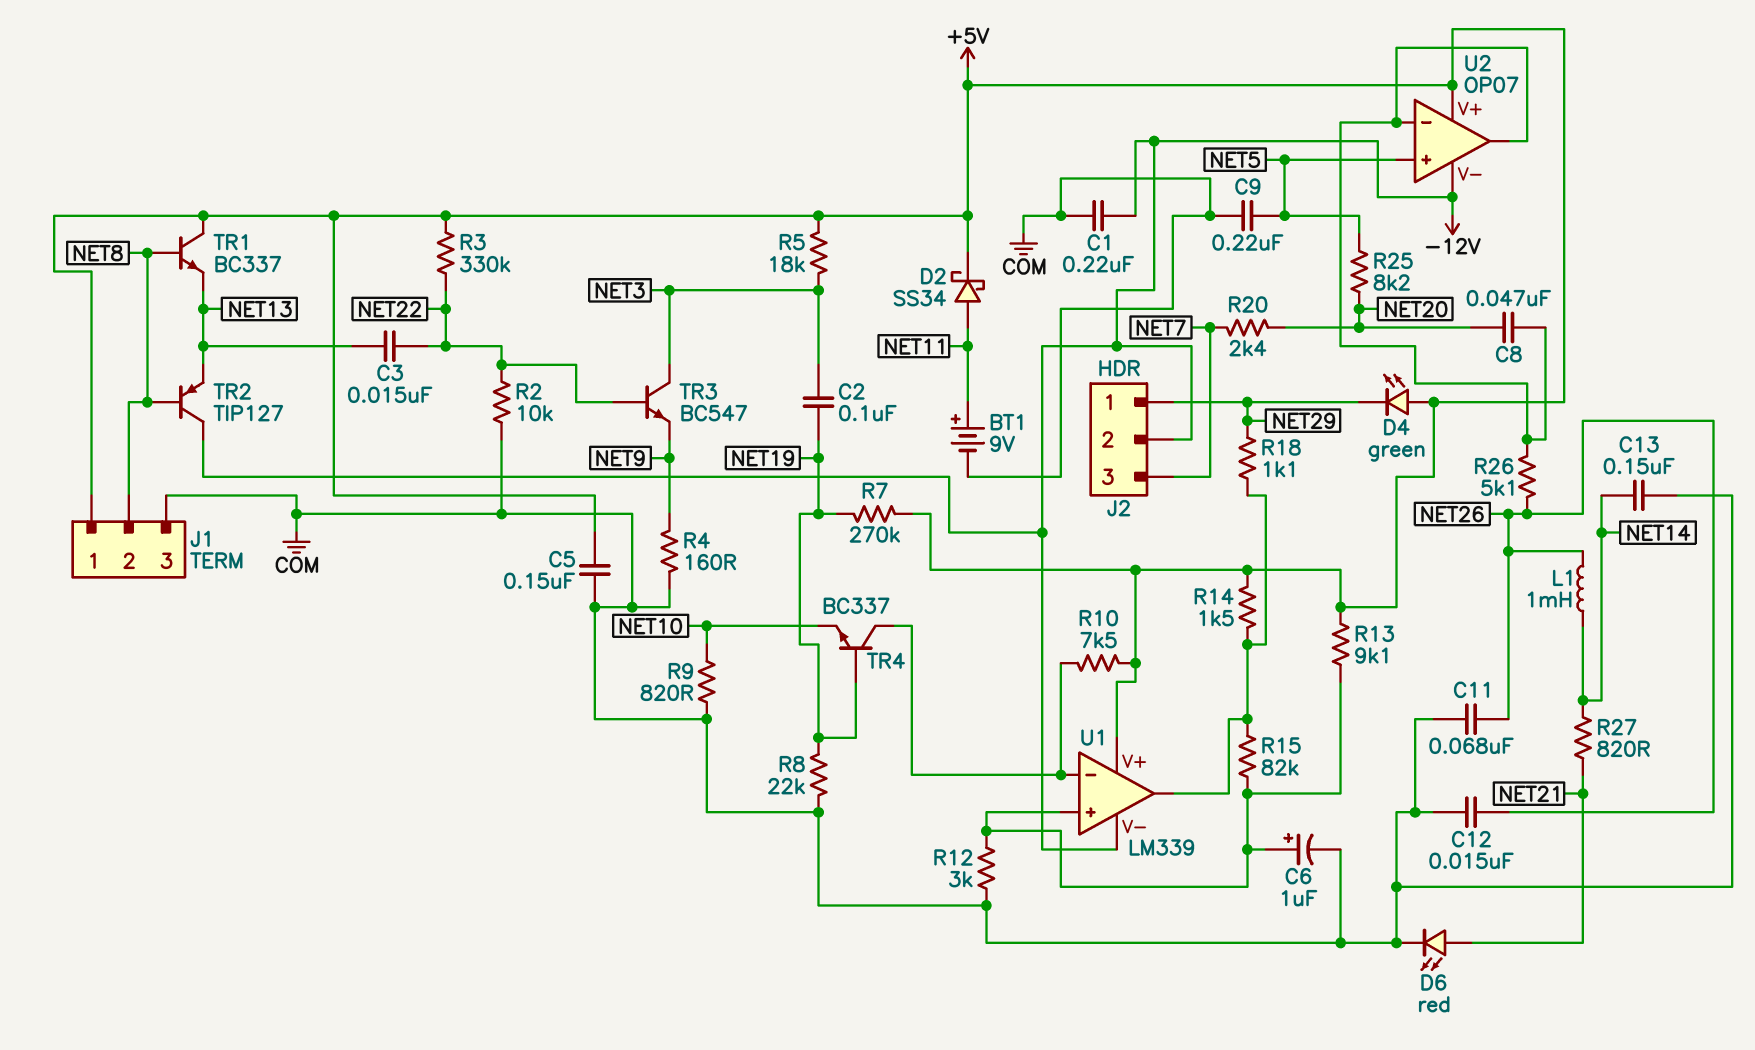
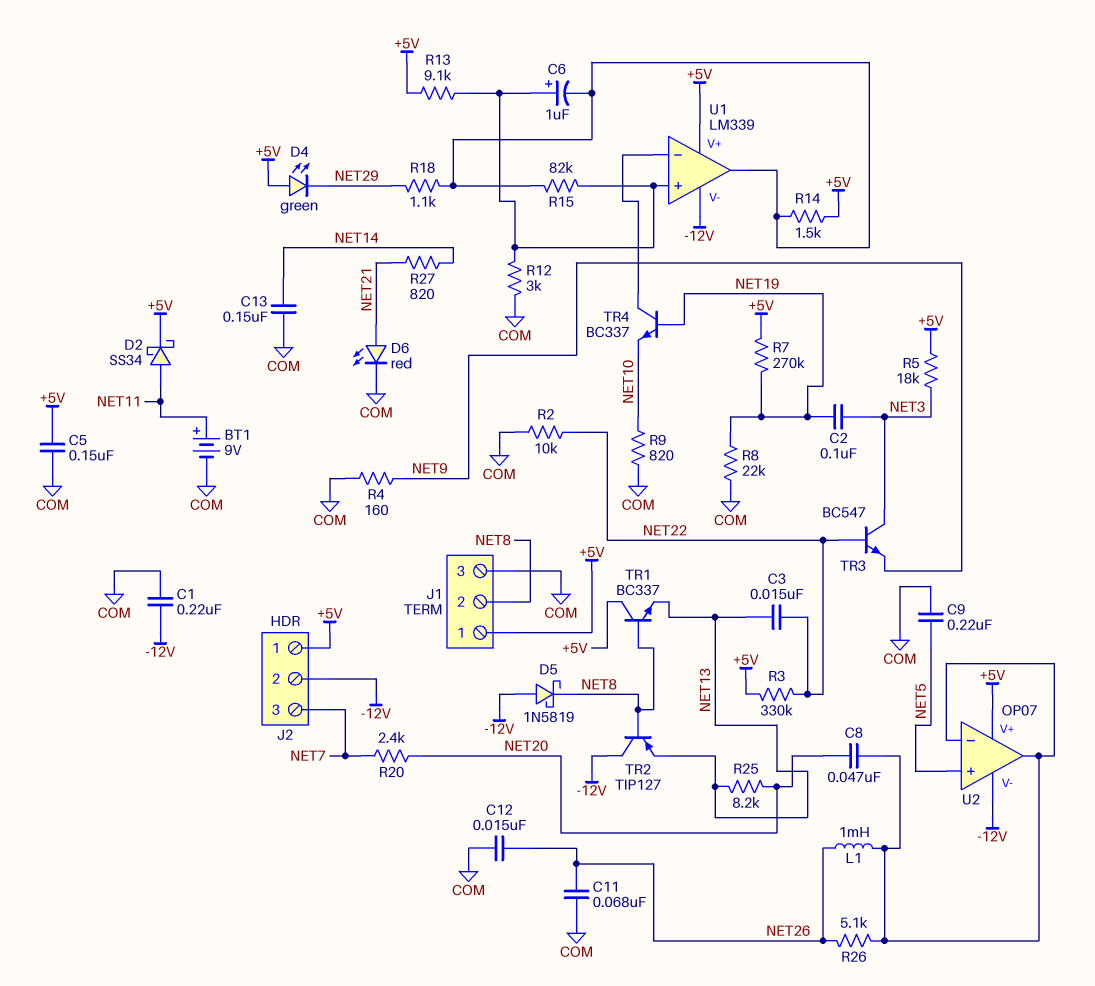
C6: 1uF (plus U1/in+, minus COM) -> 1uF (plus U1/in+, minus U1/out)
D5: none -> schottky 1N5819 (A -12V, K NET8)
J2 pin 1: NET29 -> +5V
L1: 1mH (NET14, NET26) -> 1mH (NET26, U2/in-)
R10: 7.5k (+5V, U1/in-) -> none
R25: 8.2k (NET5, NET20) -> 8.2k (NET13, NET20)

